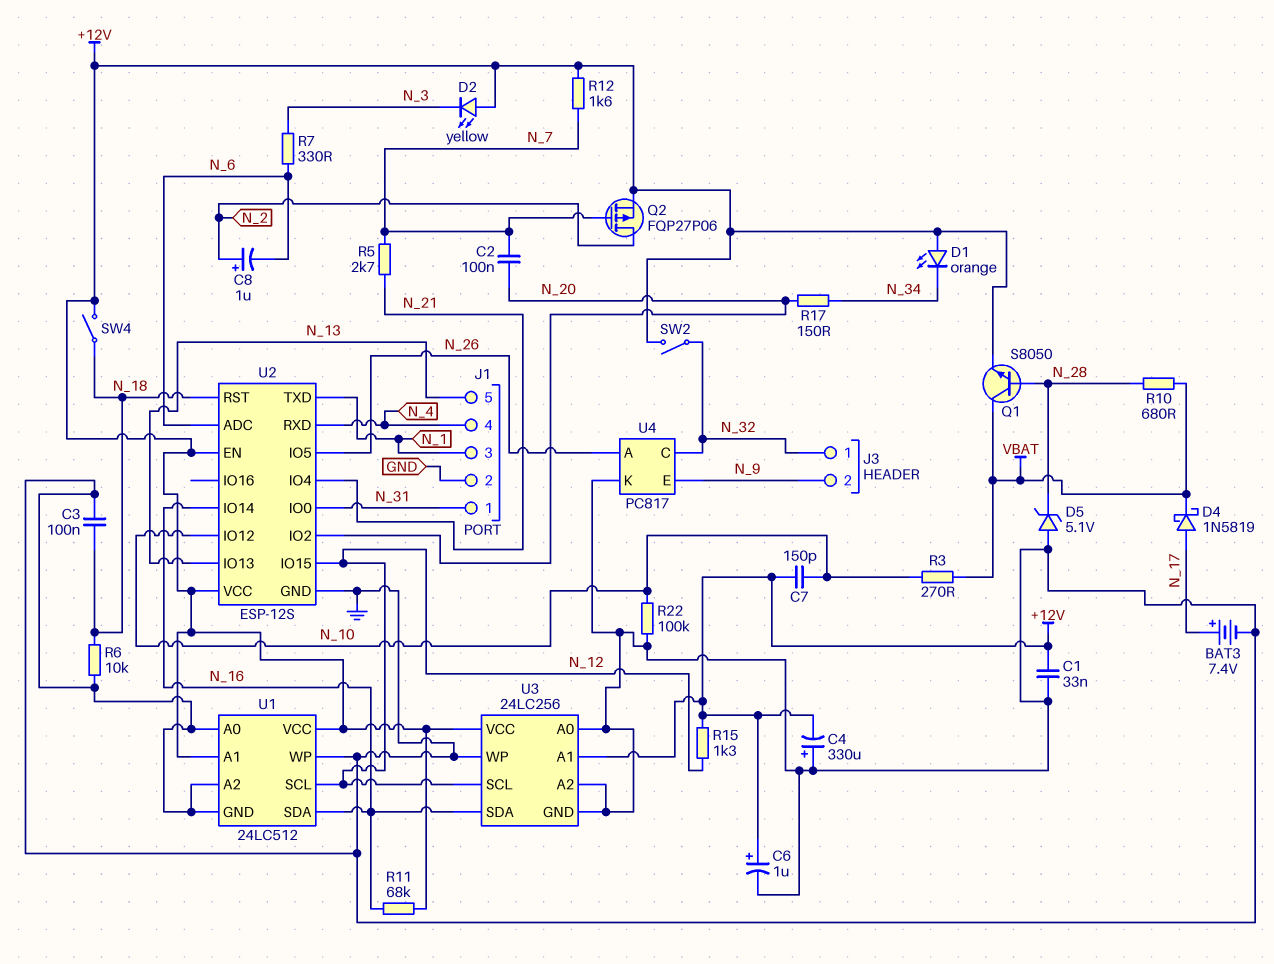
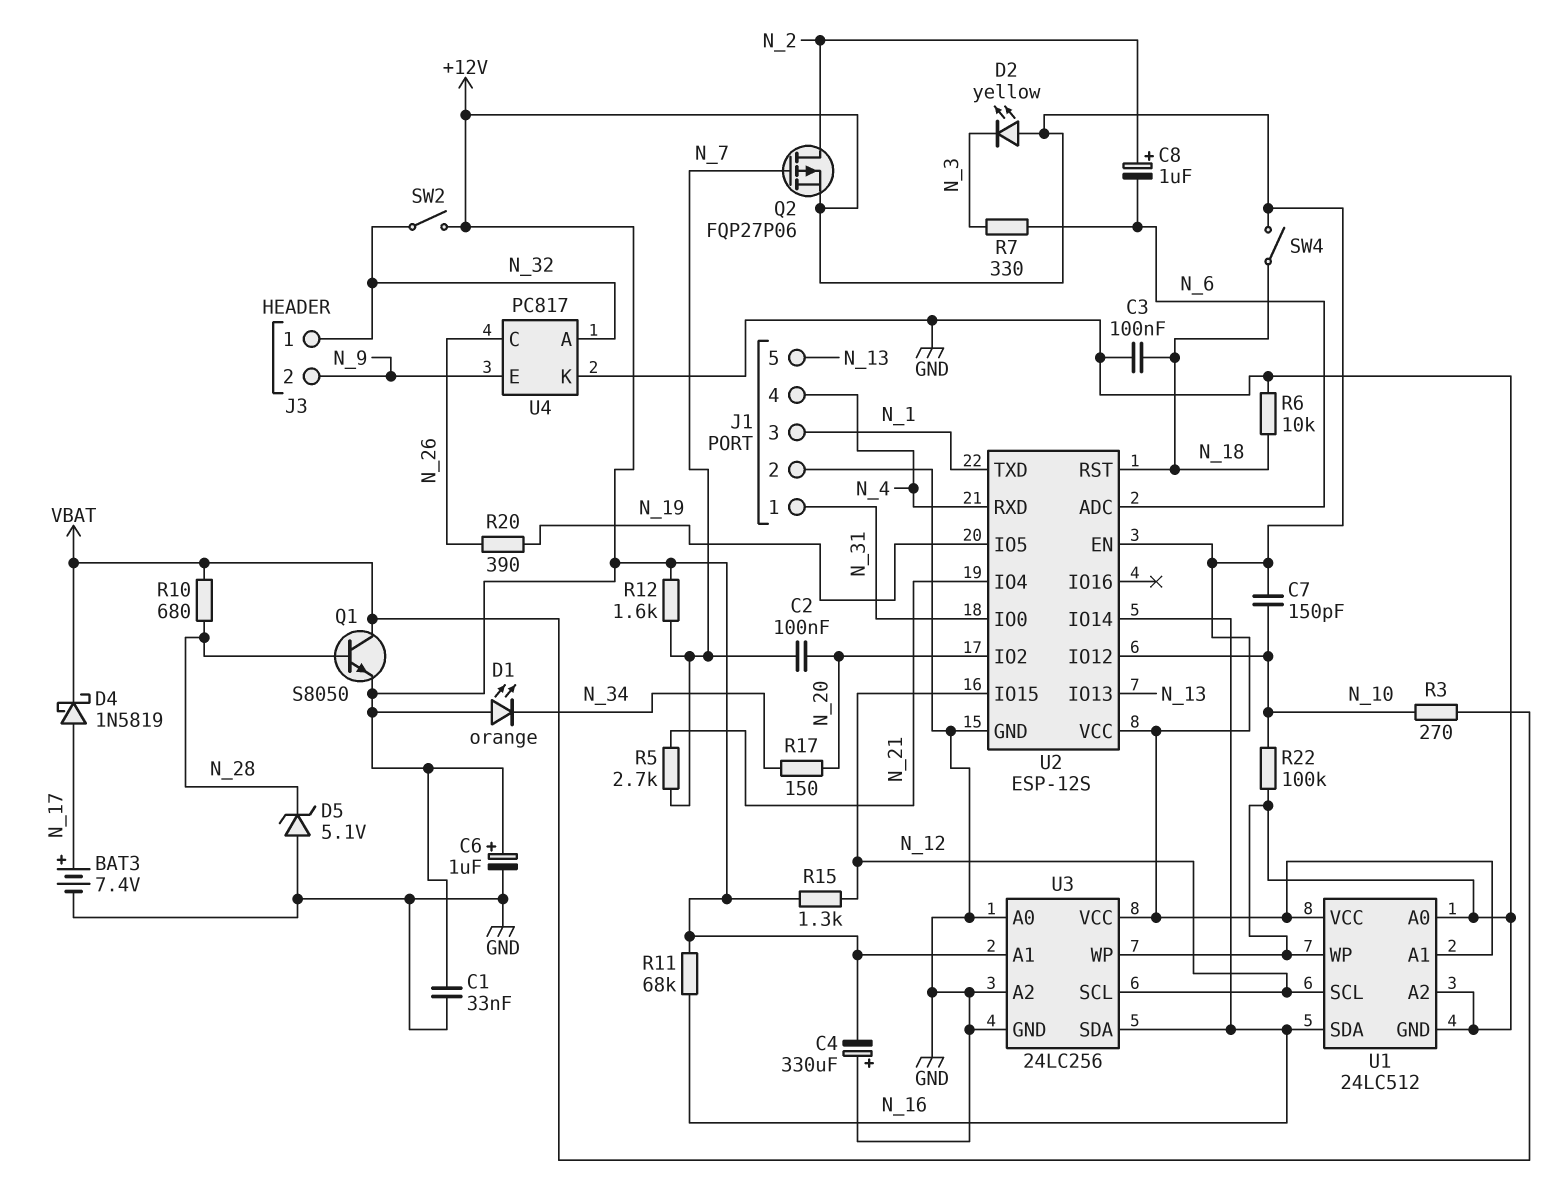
R20: none -> 390 (N_19, N_26)
U2 pin IO5: N_26 -> N_19
U4 pin A: N_26 -> N_32
U4 pin C: N_32 -> N_26

